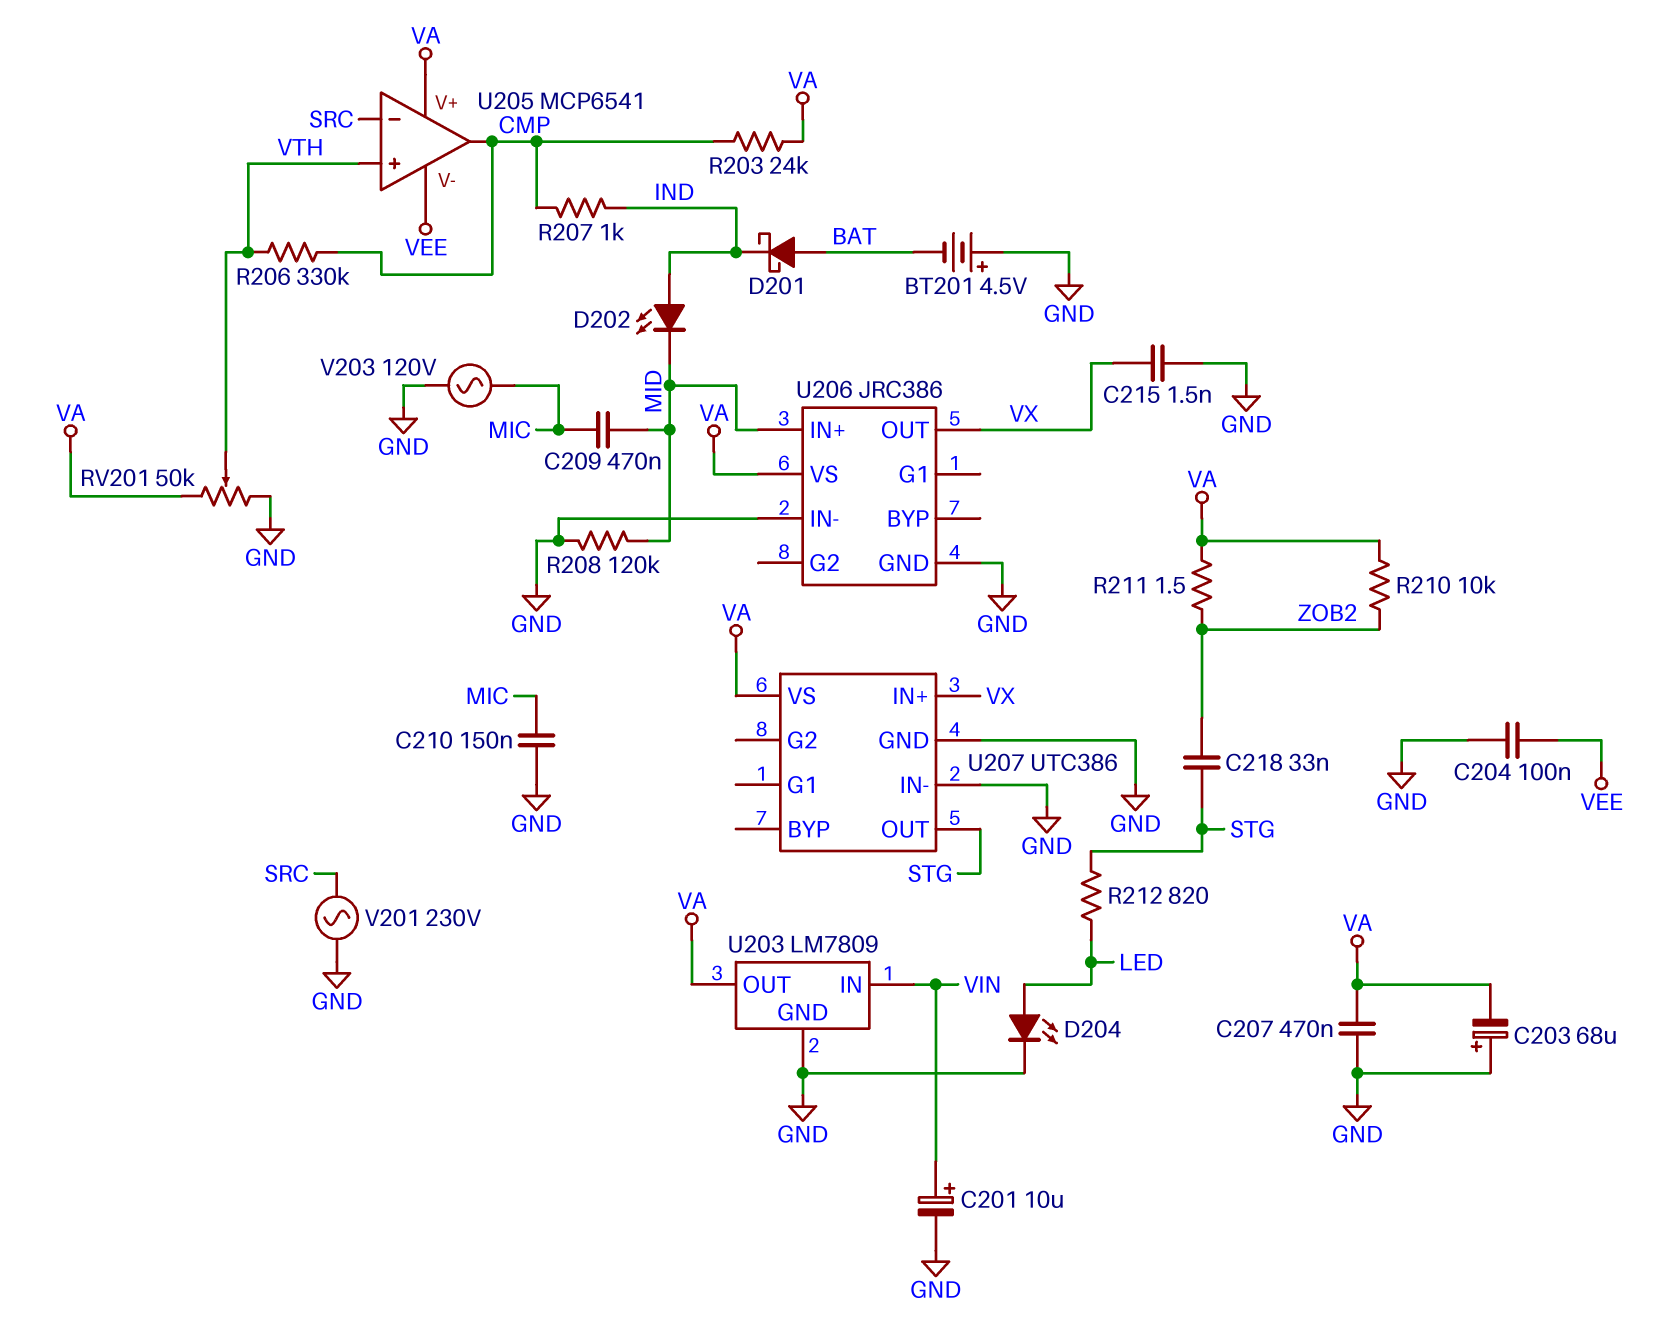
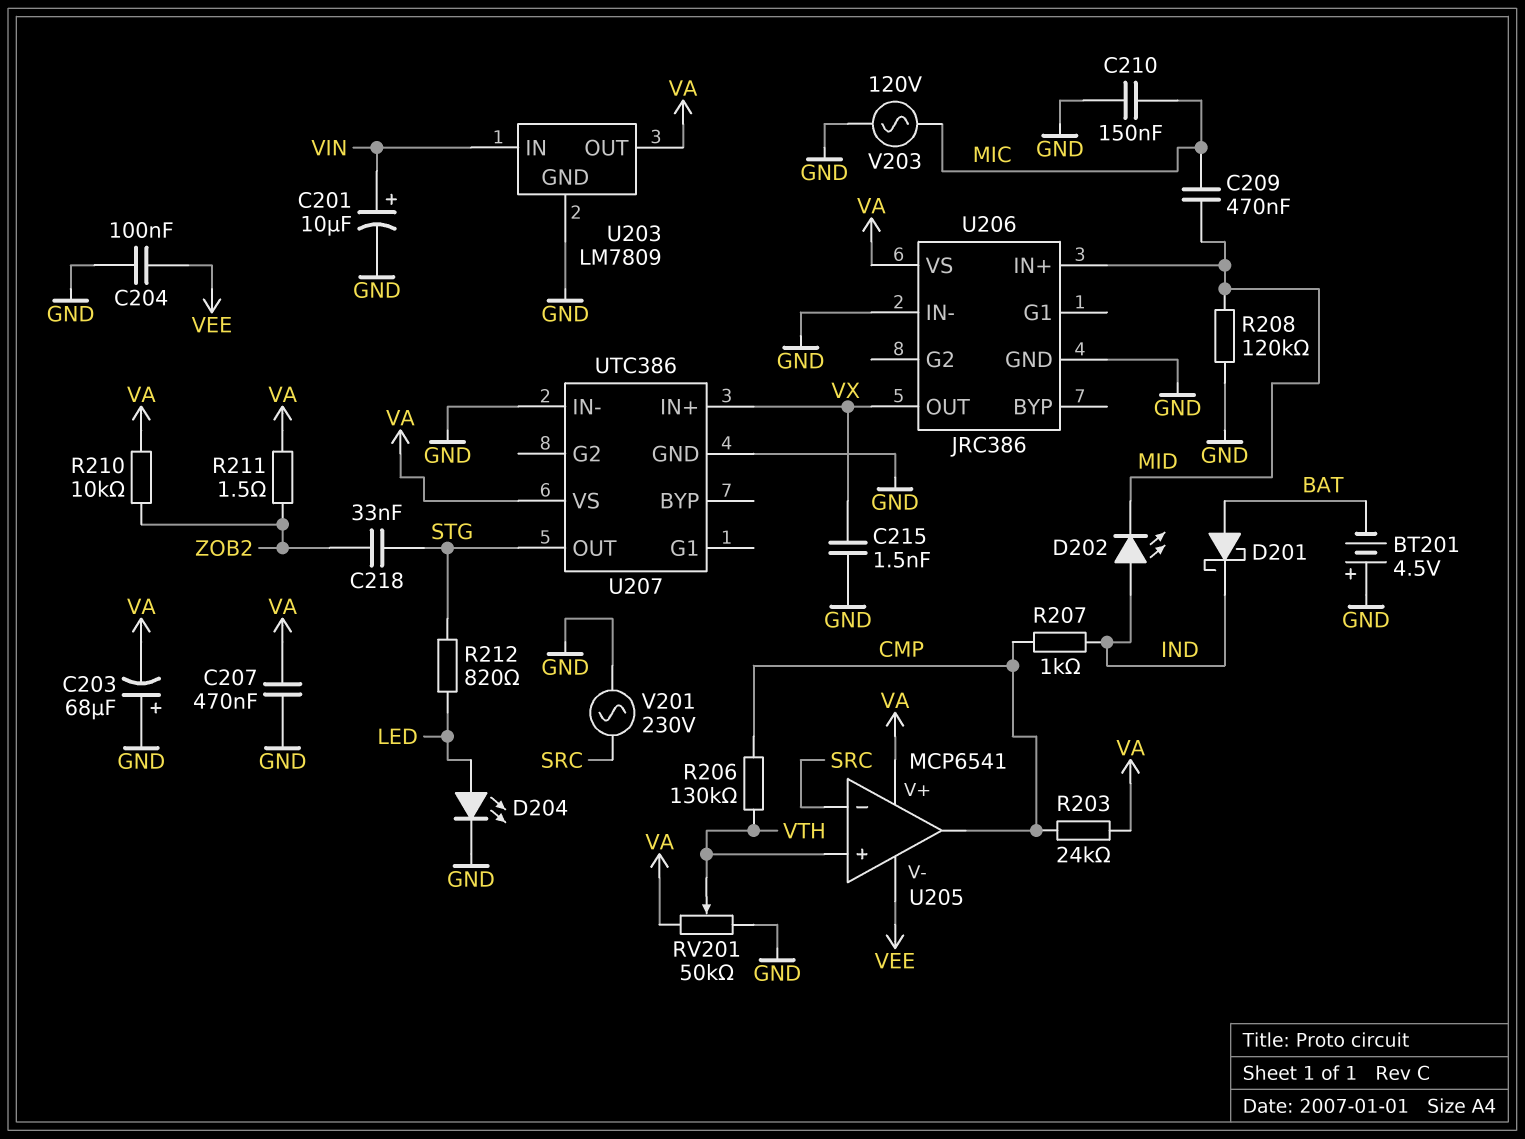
R206: 330k (CMP, VTH) -> 130k (CMP, VTH)

